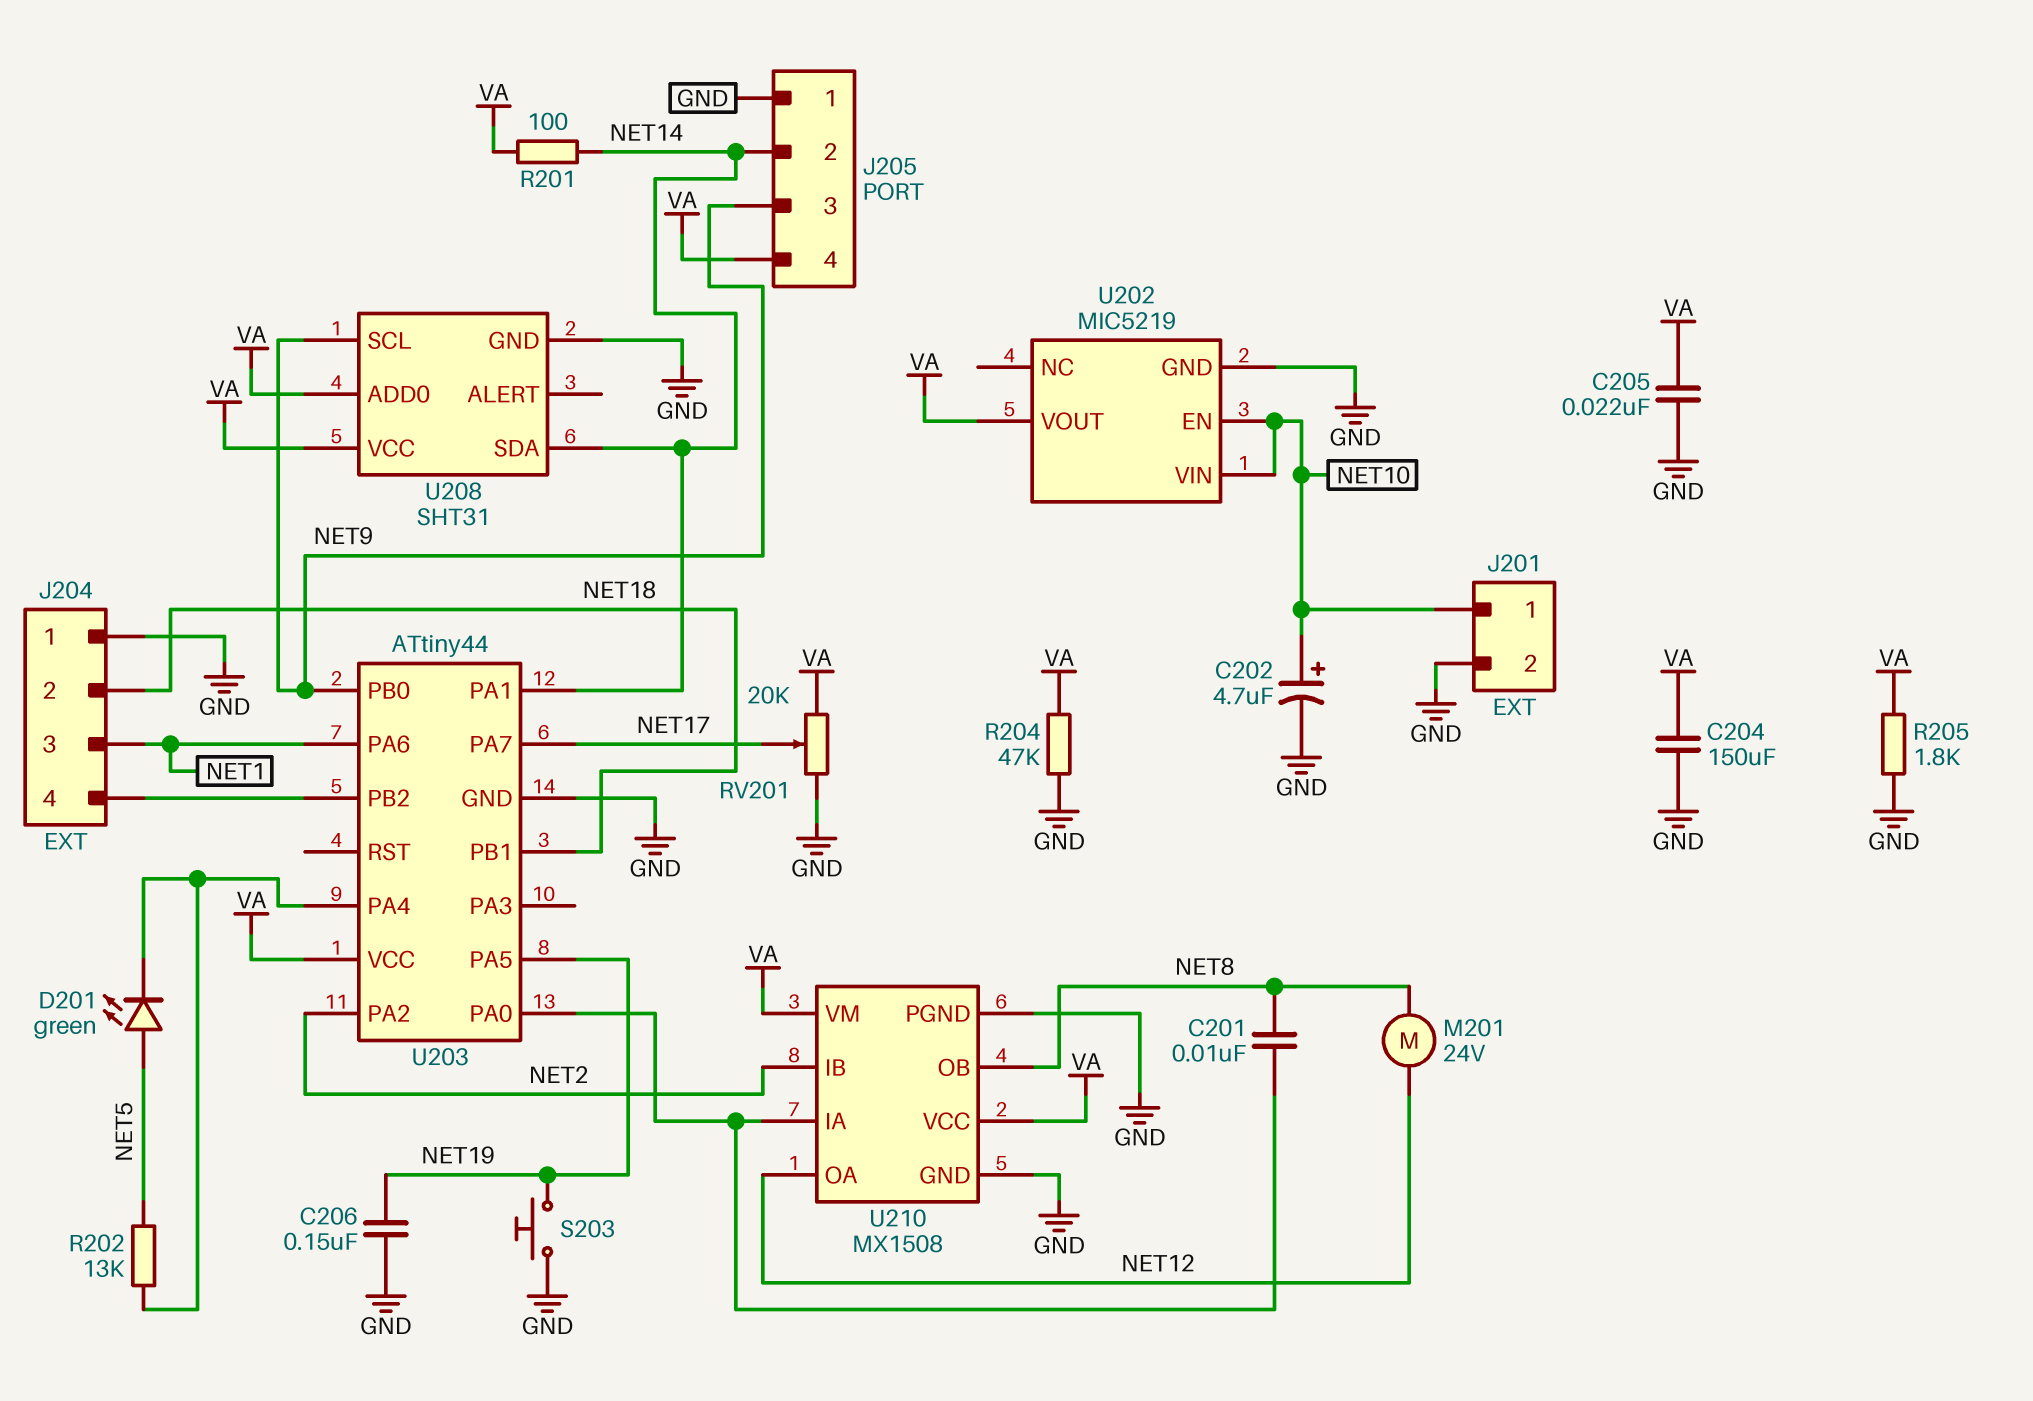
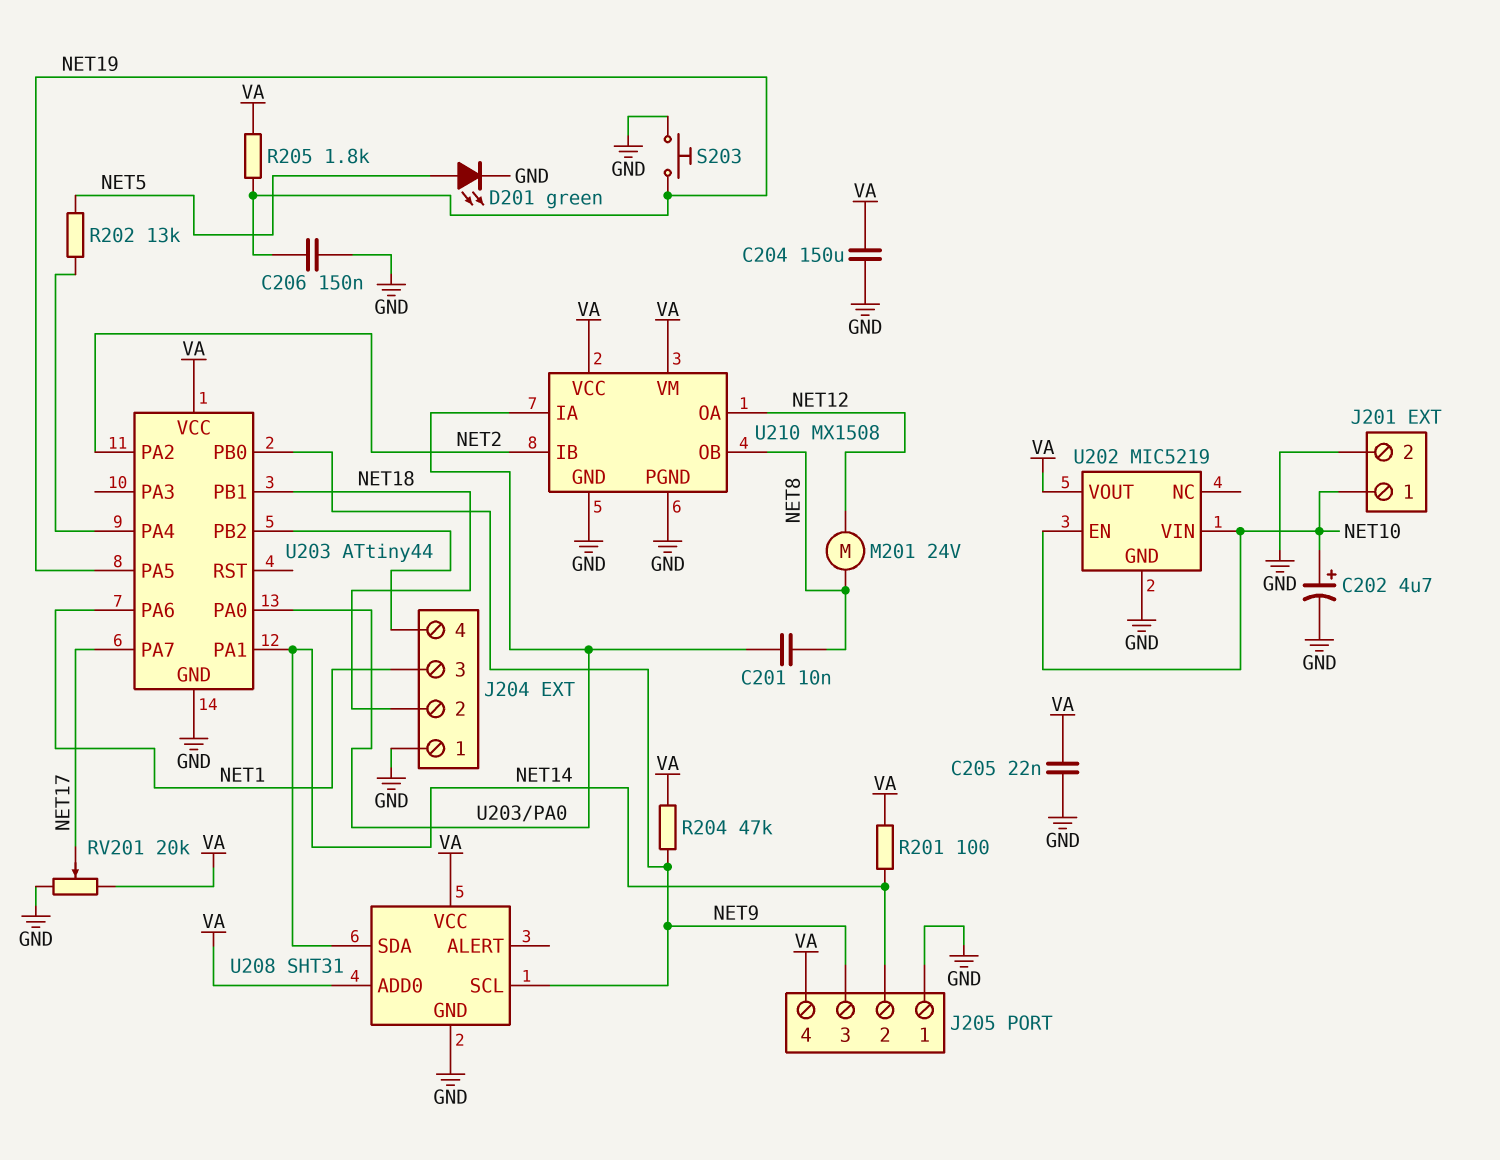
D201: LED green (A NET5, K U203/PA4) -> LED green (A NET5, K GND)
R204: 47k (GND, VA) -> 47k (NET9, VA)
R205: 1.8k (GND, VA) -> 1.8k (NET19, VA)

